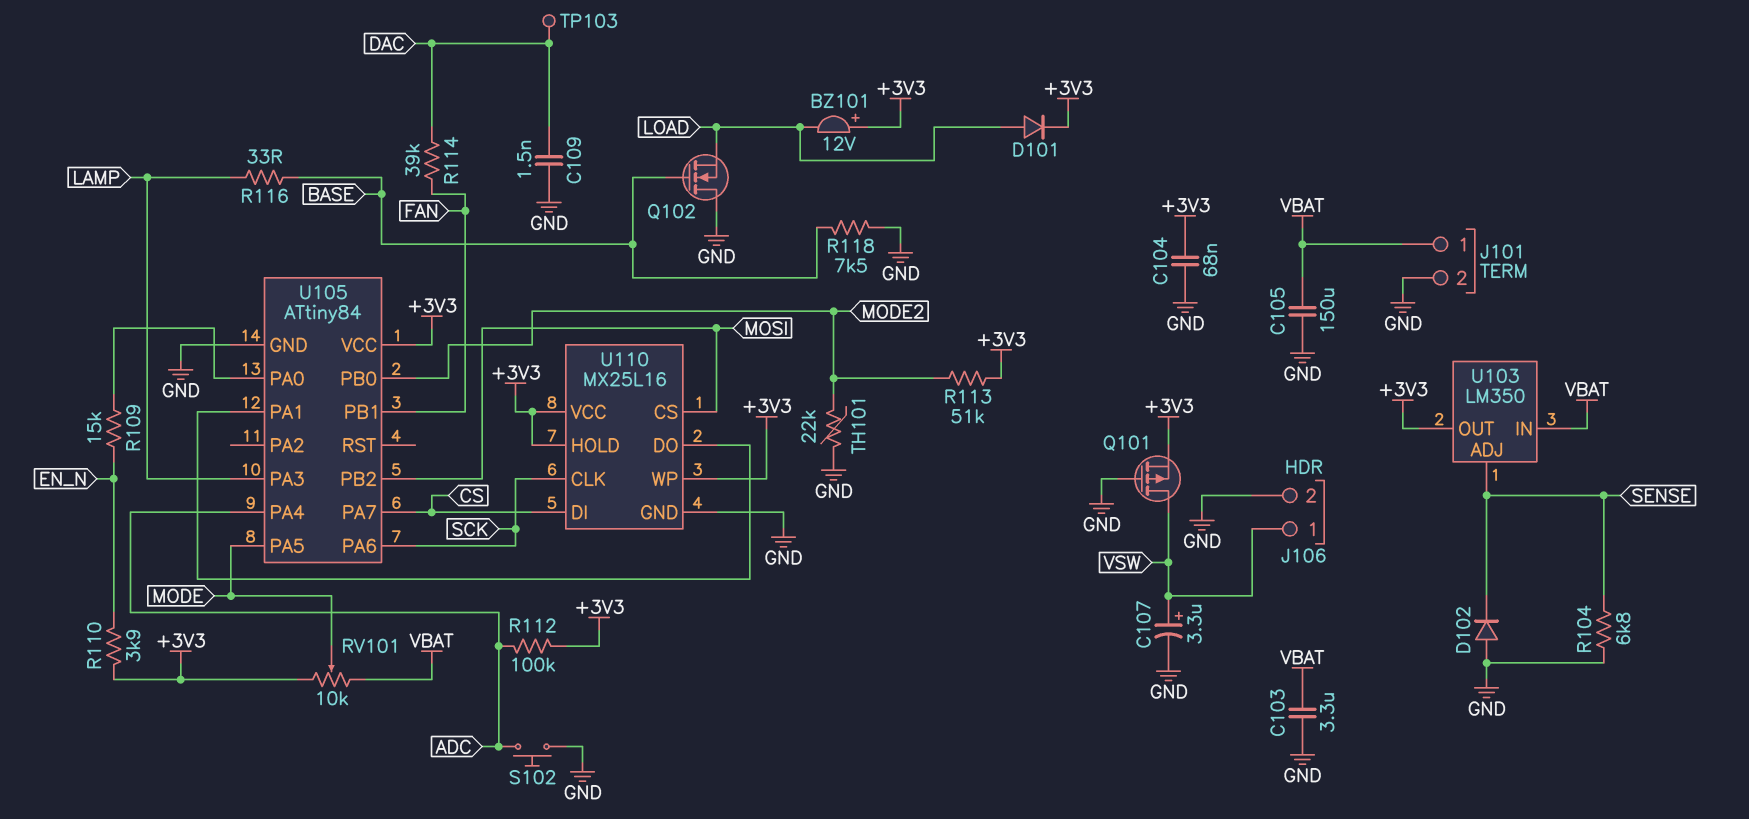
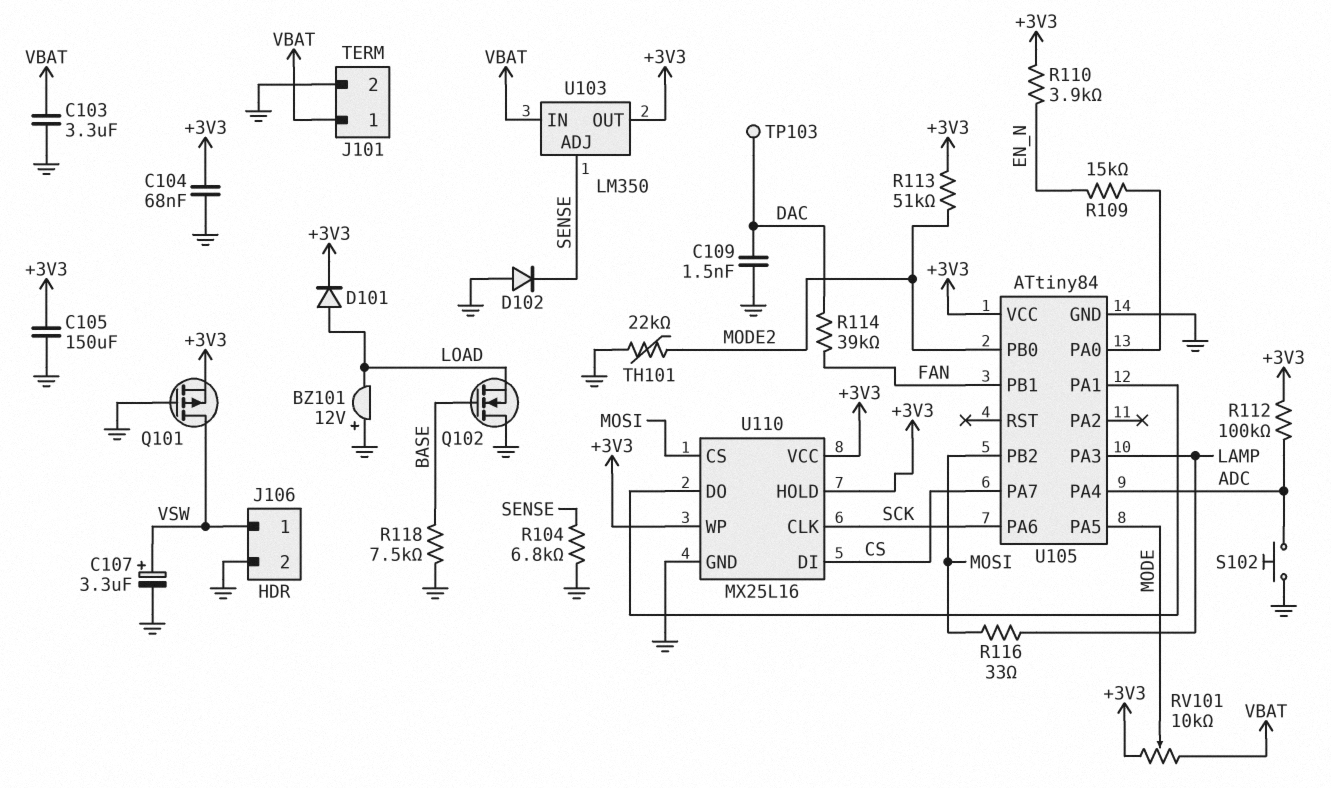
BZ101: buzzer 12V (plus +3V3, minus LOAD) -> buzzer 12V (plus GND, minus LOAD)
C105: 150uF (GND, VBAT) -> 150uF (+3V3, GND)
R116: 33 (BASE, LAMP) -> 33 (LAMP, MOSI)

